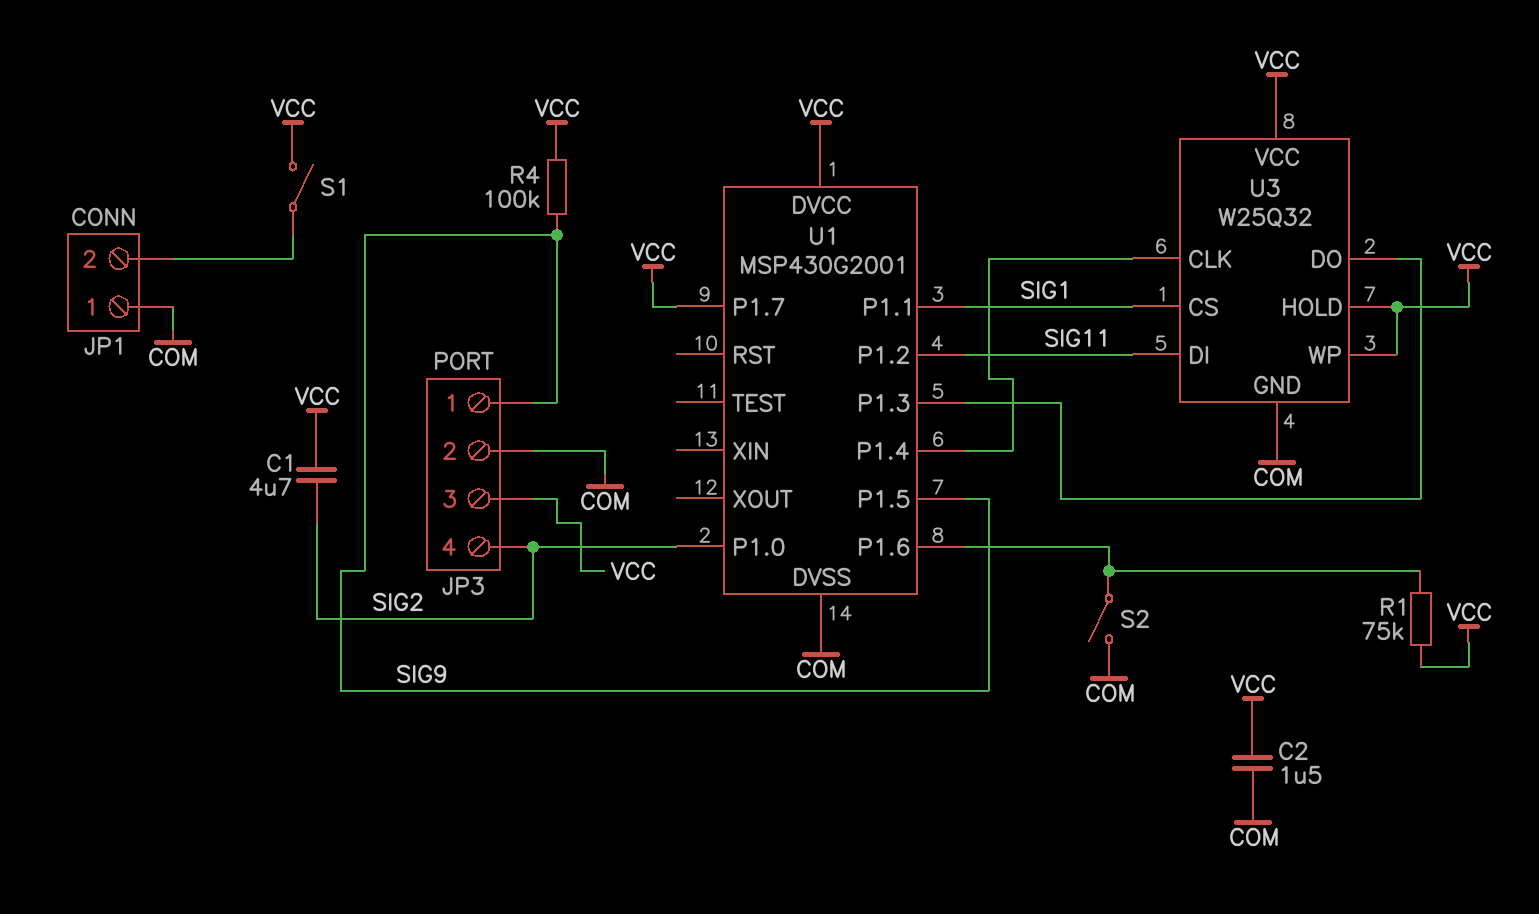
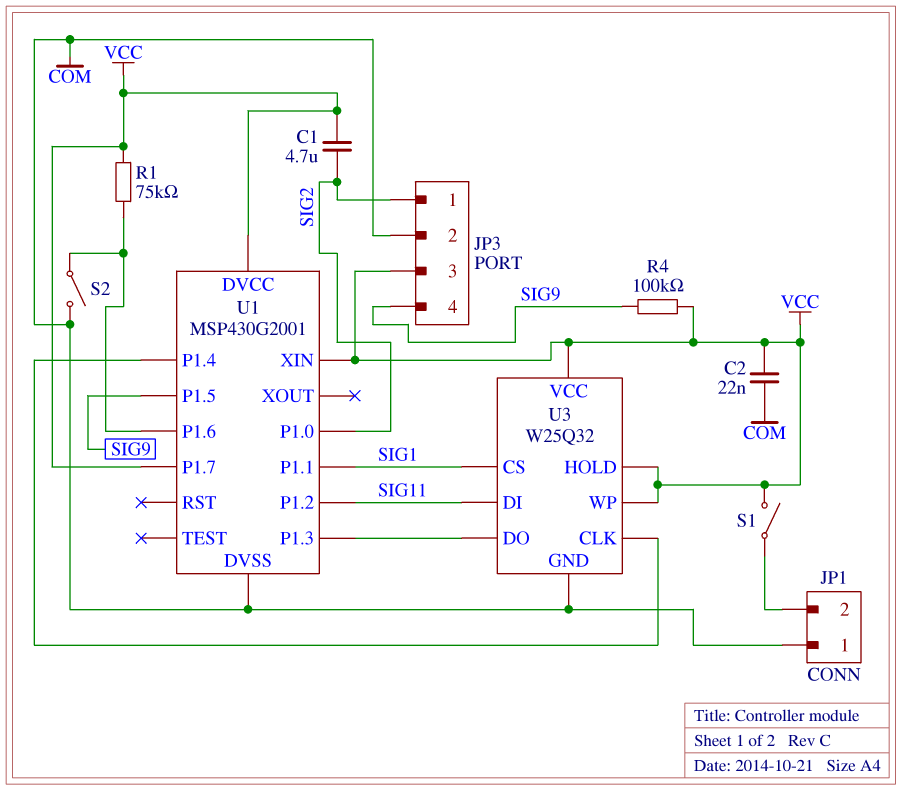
C2: 1.5uF (COM, VCC) -> 22nF (COM, VCC)
JP3 pin 1: SIG9 -> SIG2
JP3 pin 4: SIG2 -> SIG9
U1 pin XIN: none -> VCC

